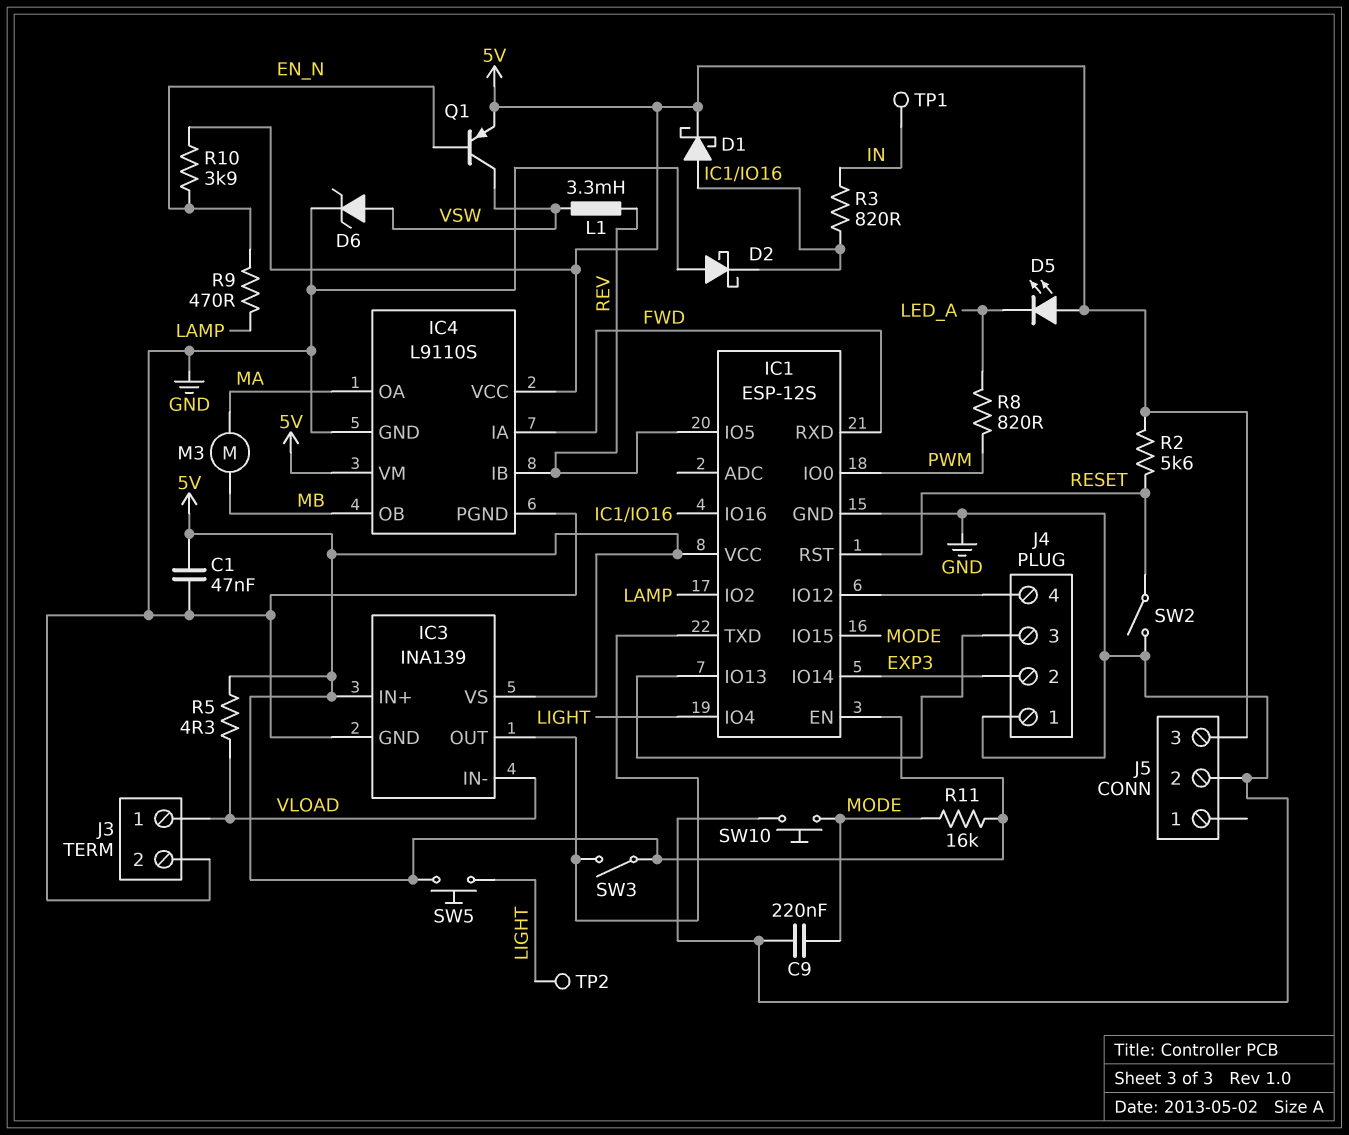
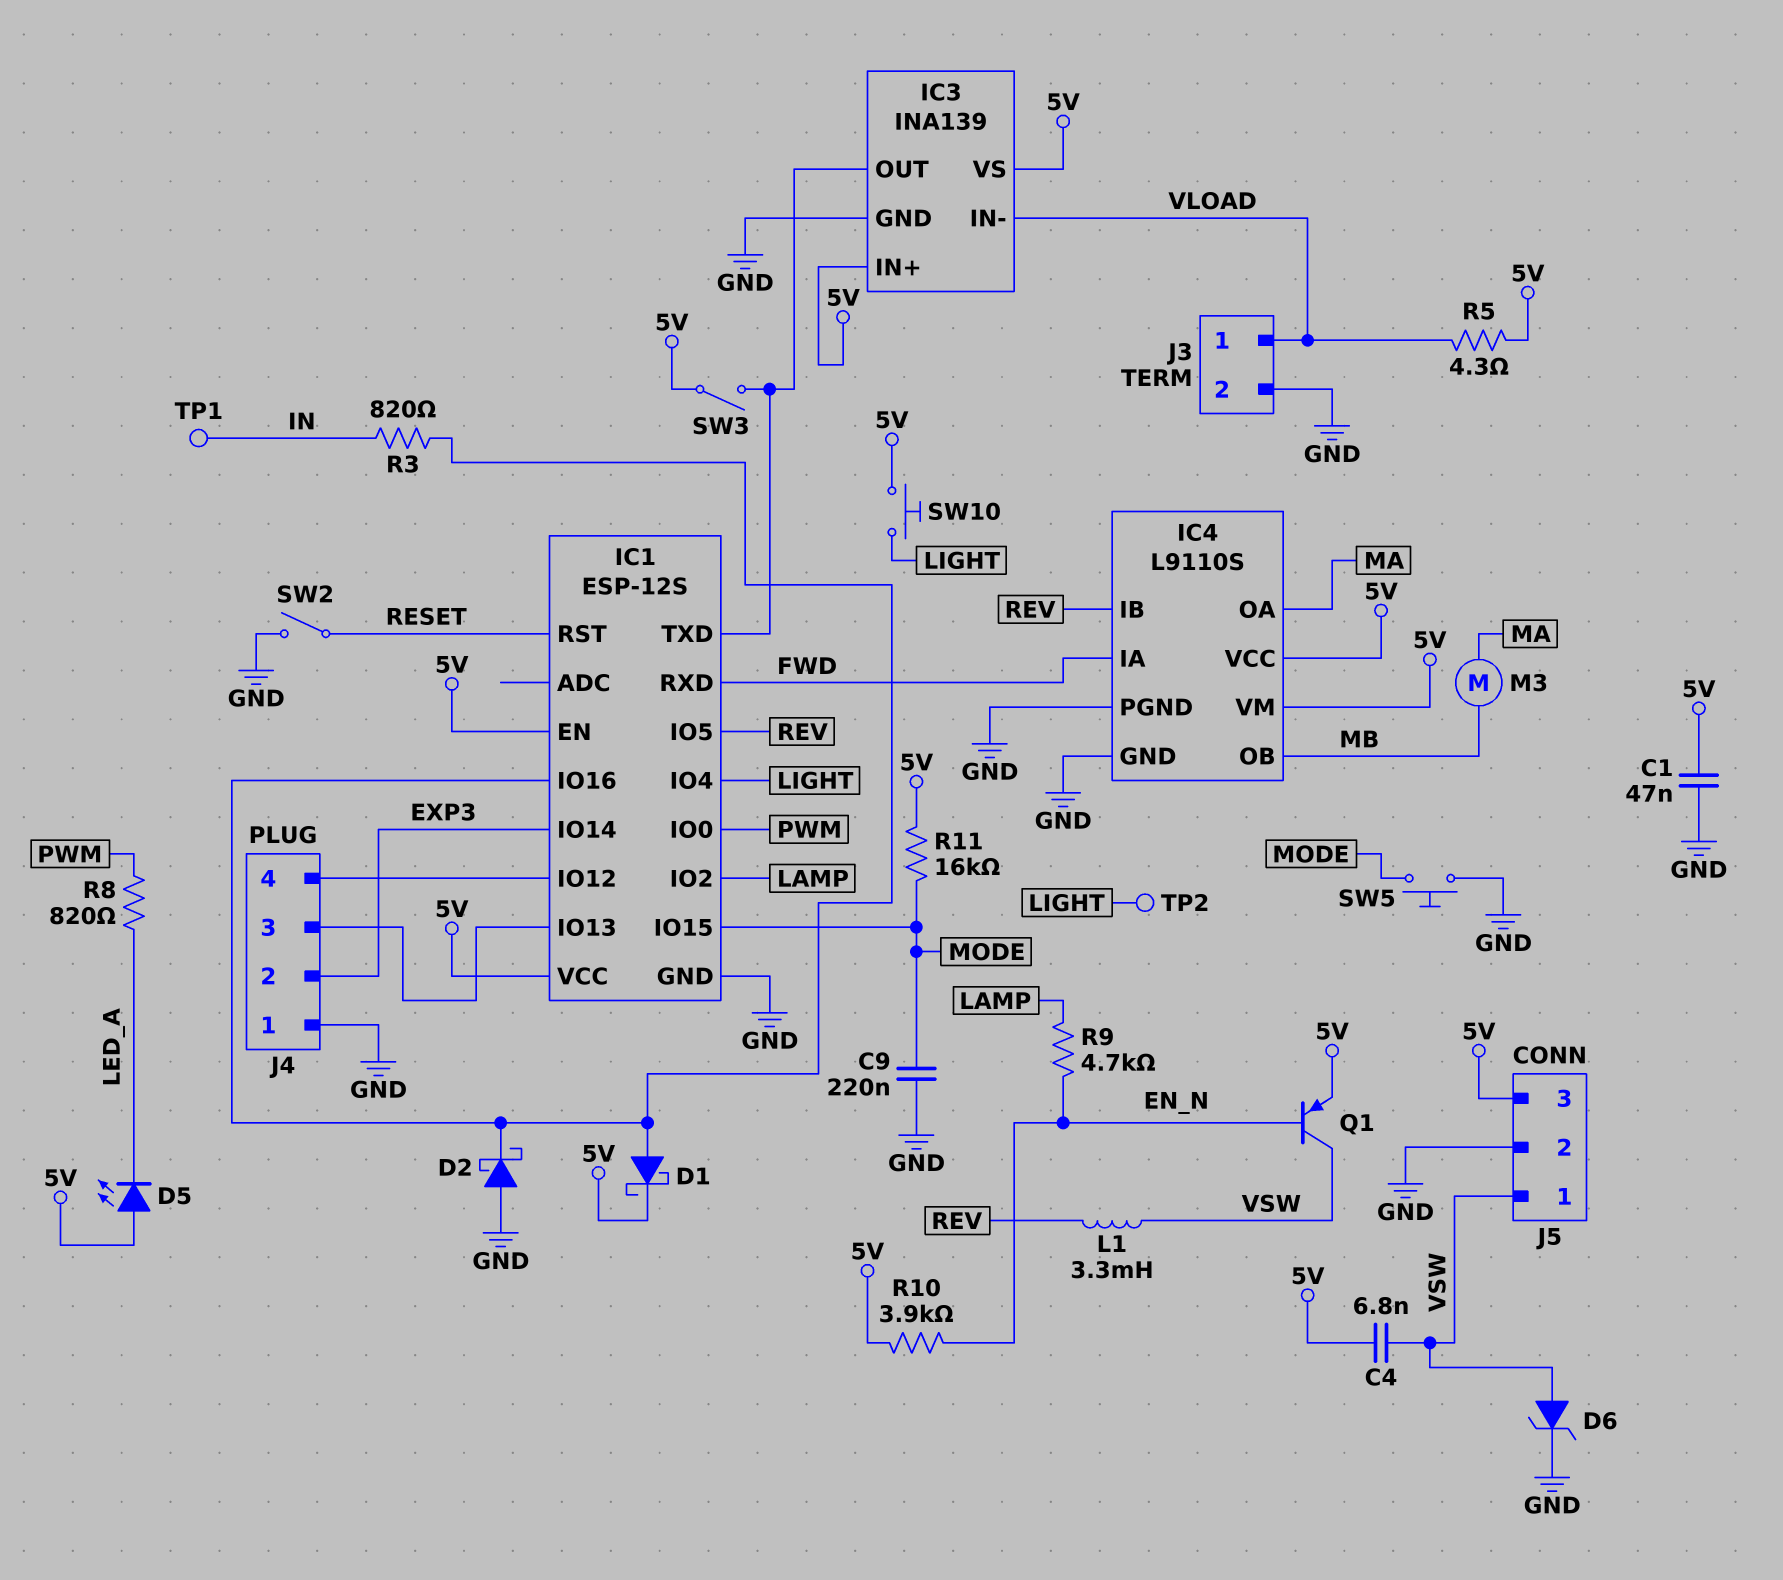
C4: none -> 6.8nF (5V, VSW)
J5 pin 1: none -> VSW
R2: 5.6k (5V, RESET) -> none
R9: 470 (EN_N, LAMP) -> 4.7k (EN_N, LAMP)
SW5: button (5V, LIGHT) -> button (GND, MODE)
SW10: button (GND, MODE) -> button (5V, LIGHT)

